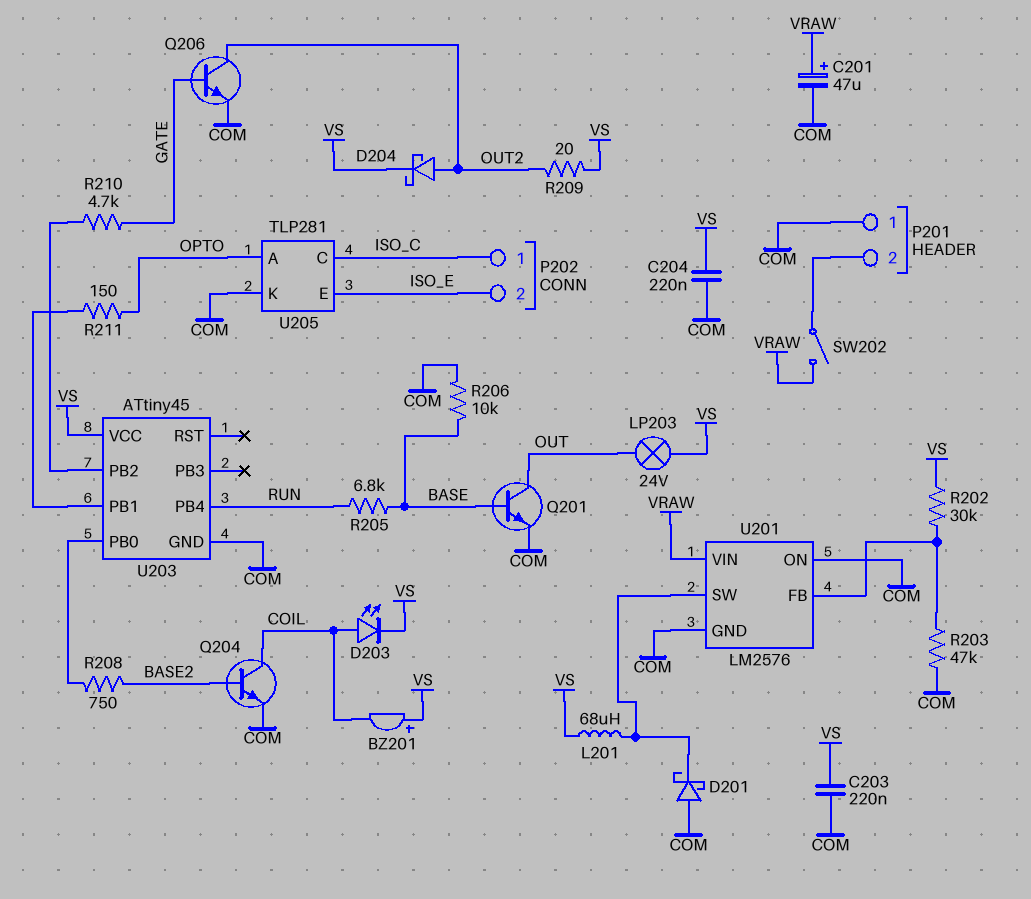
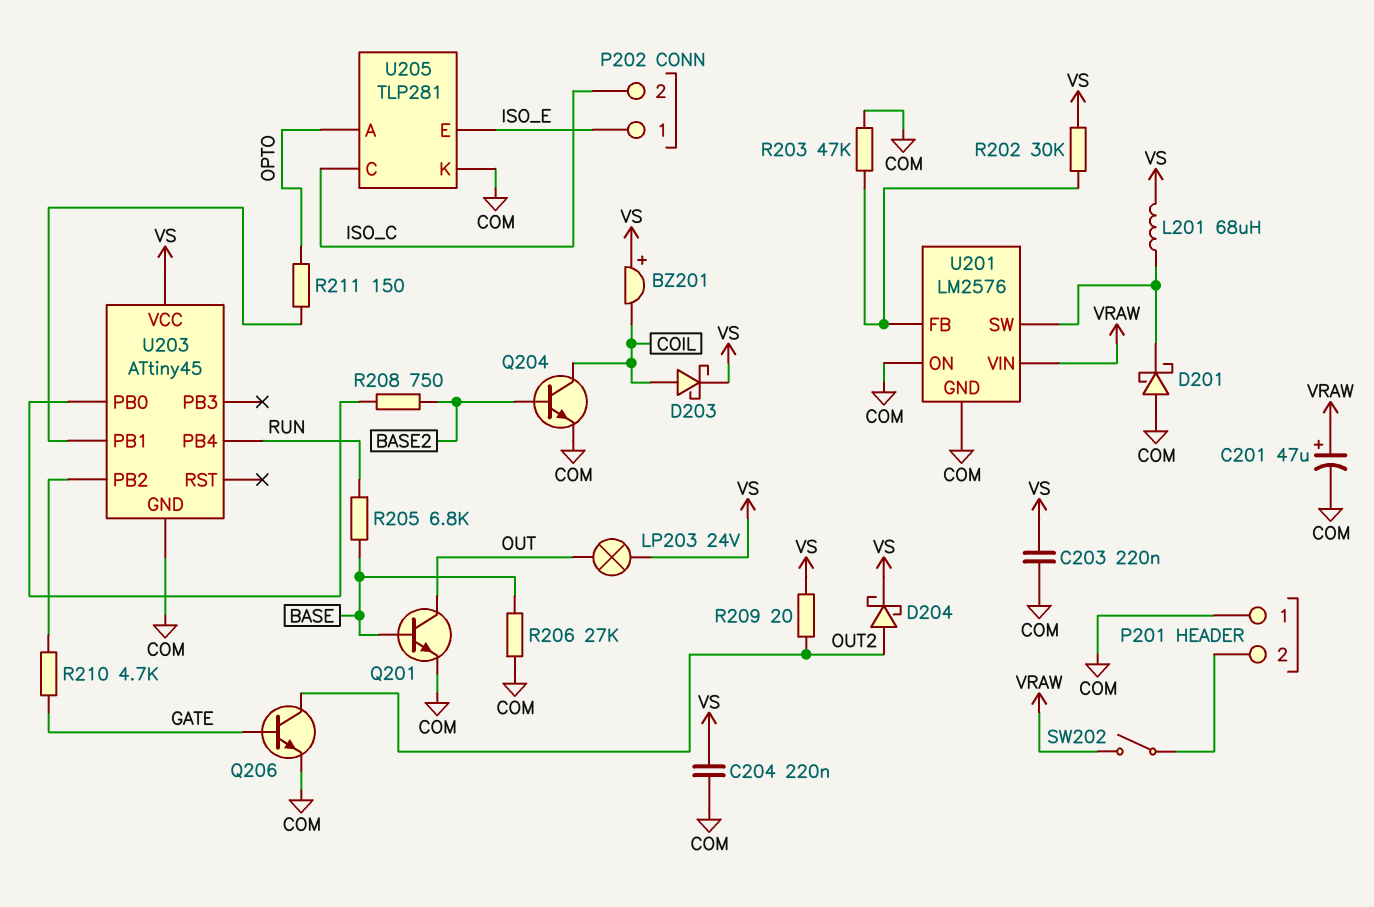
D203: LED (A COIL, K VS) -> schottky (A COIL, K VS)
P202 pin 1: ISO_C -> ISO_E
P202 pin 2: ISO_E -> ISO_C
R206: 10k (BASE, COM) -> 27k (BASE, COM)

